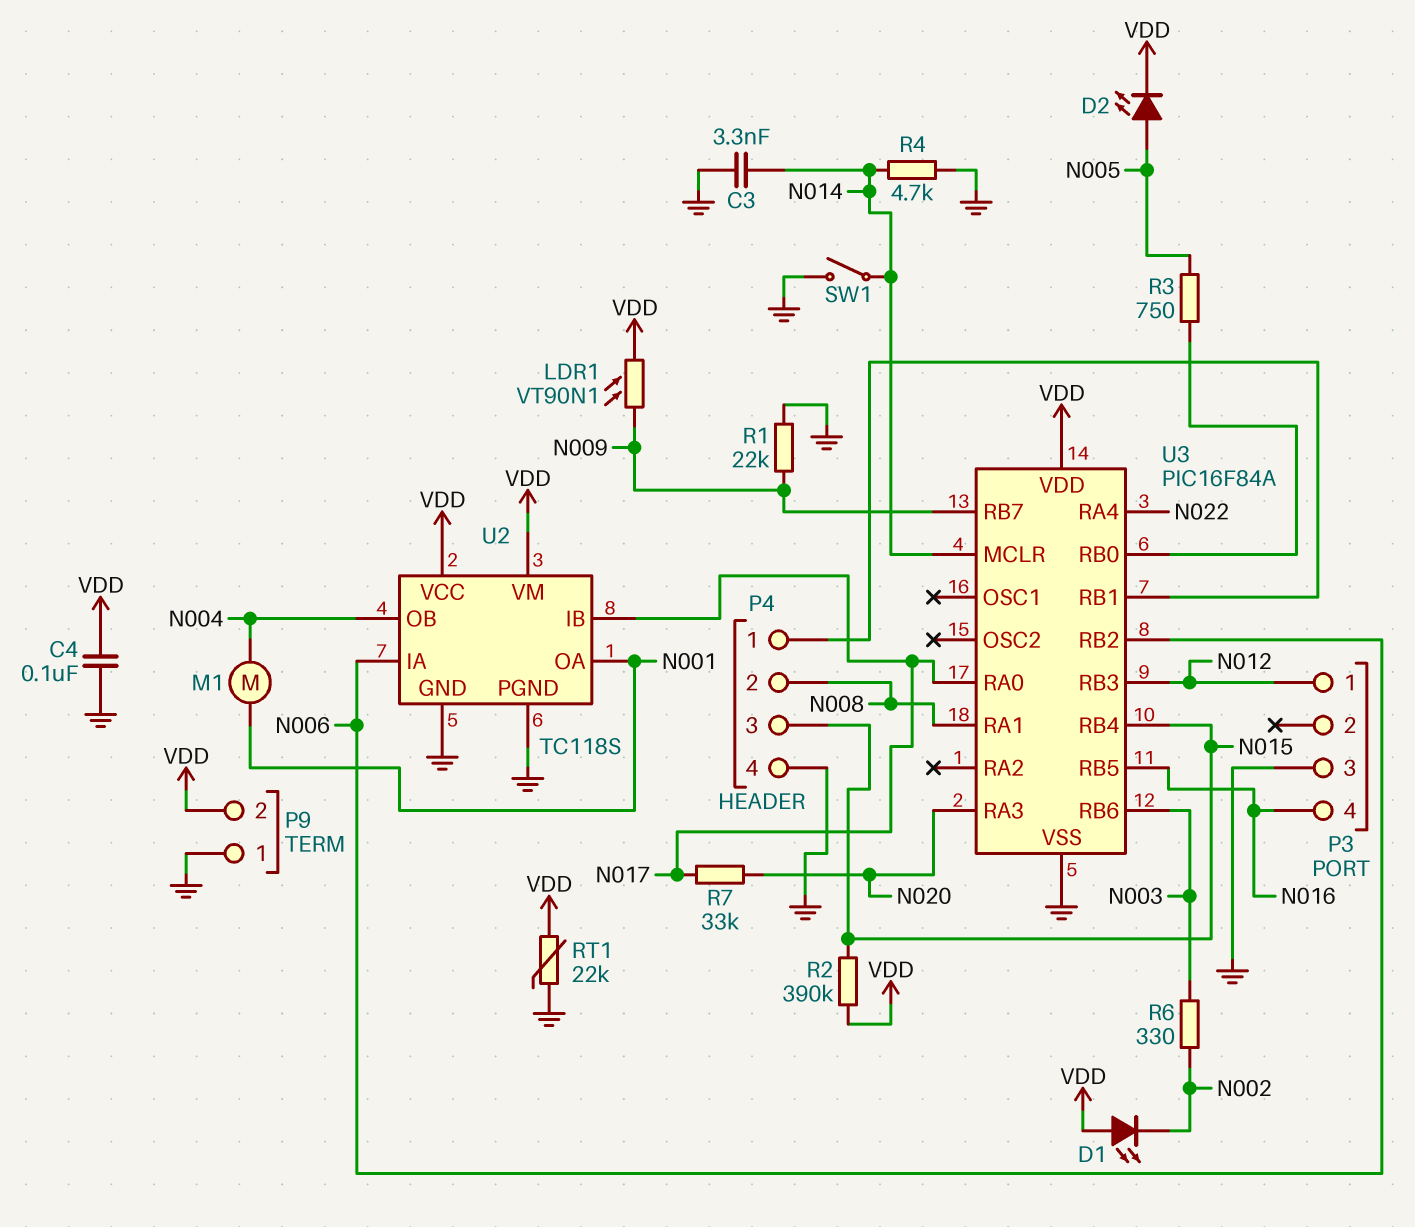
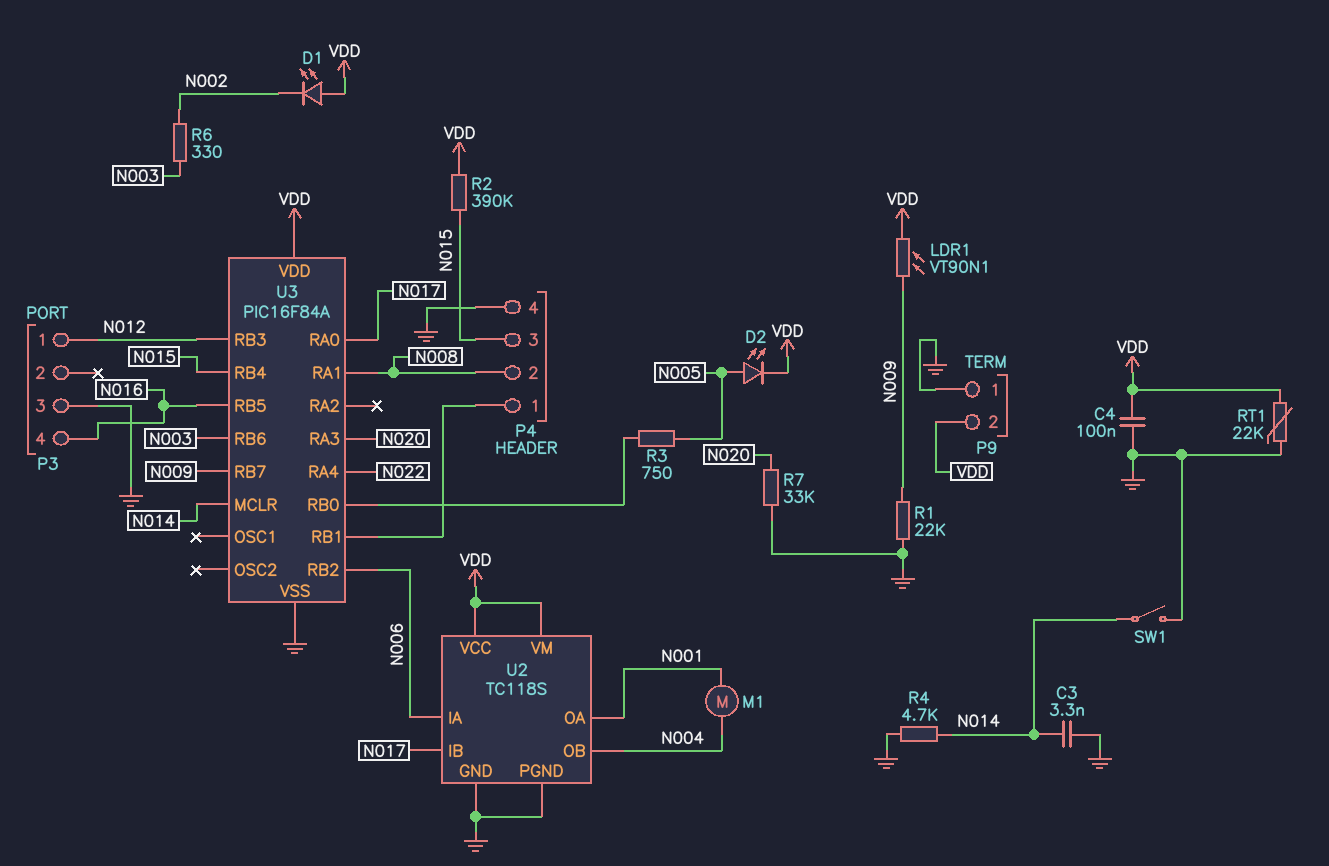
R7: 33k (N017, N020) -> 33k (GND, N020)

